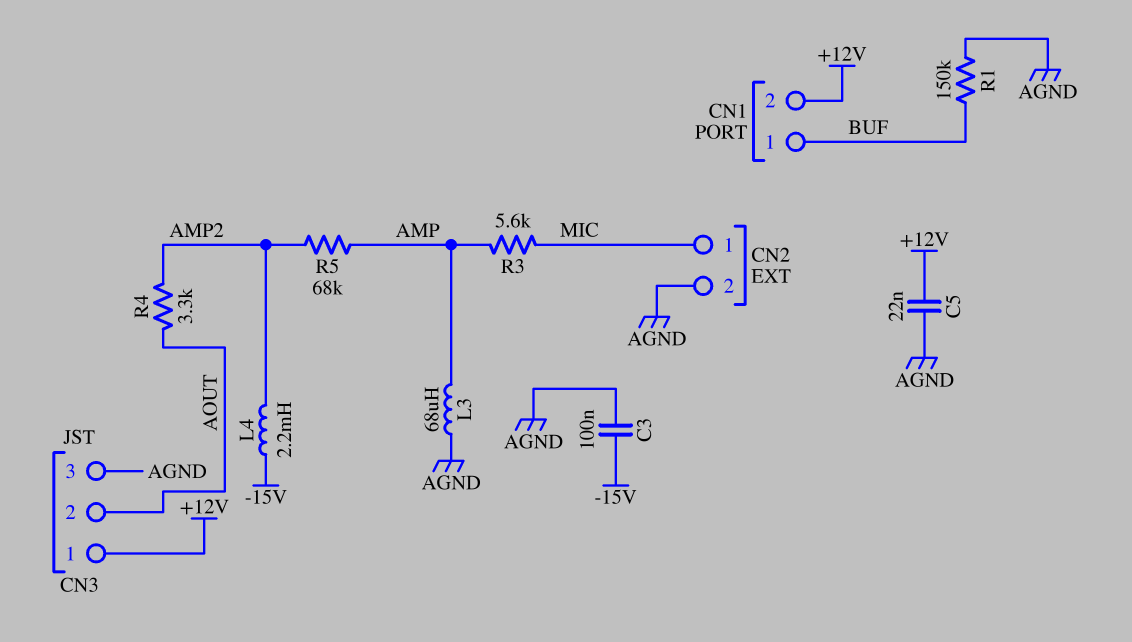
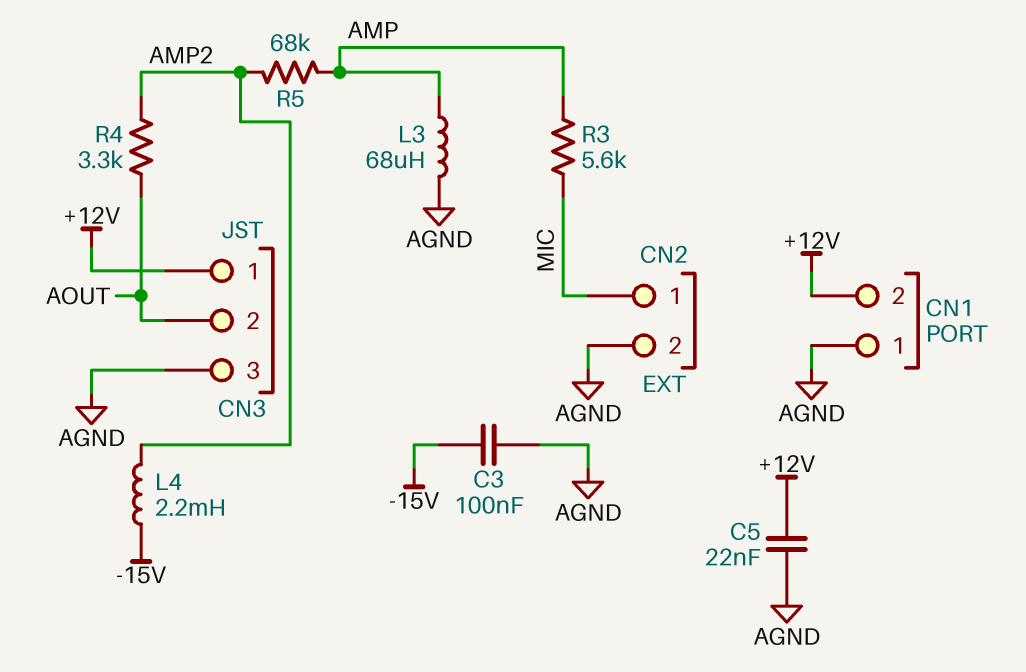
CN1 pin 1: BUF -> AGND
R1: 150k (AGND, BUF) -> none

